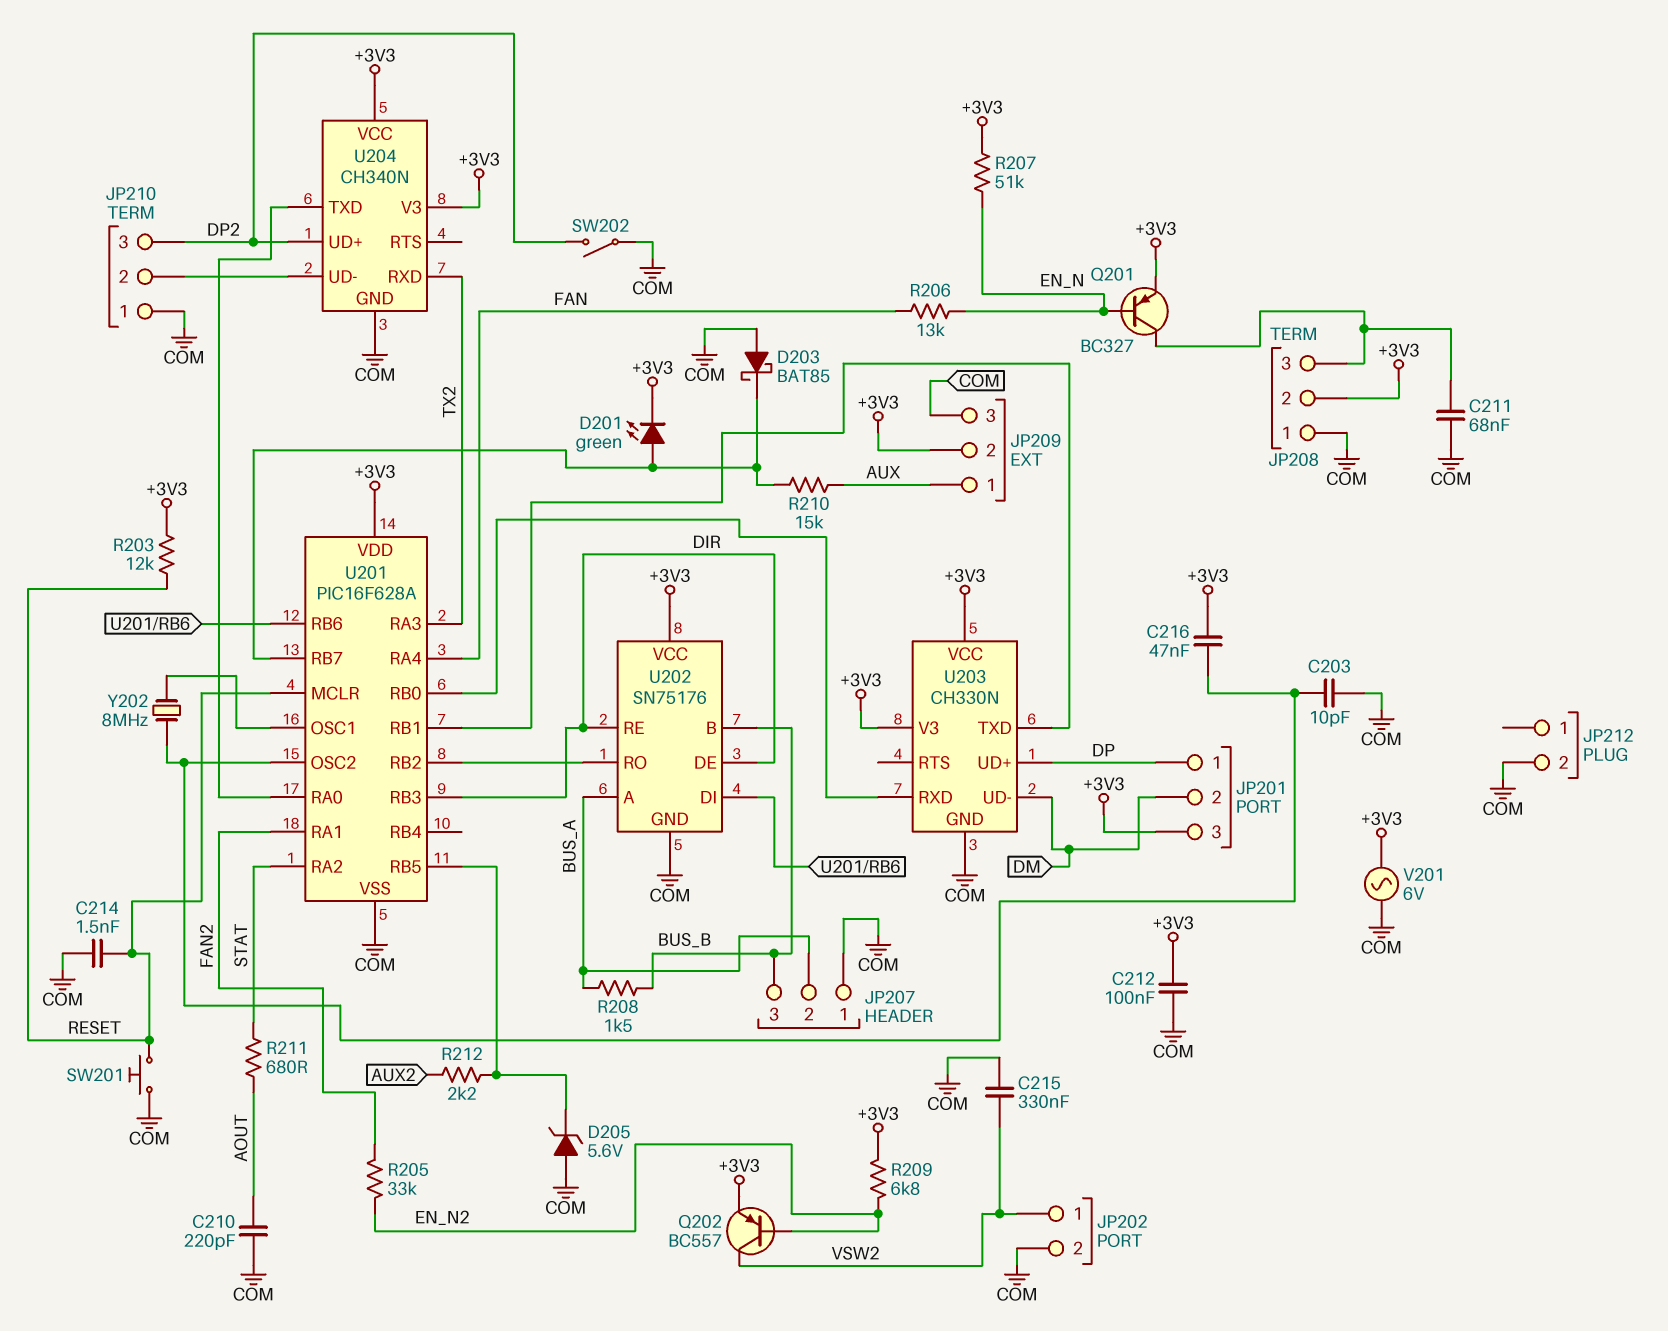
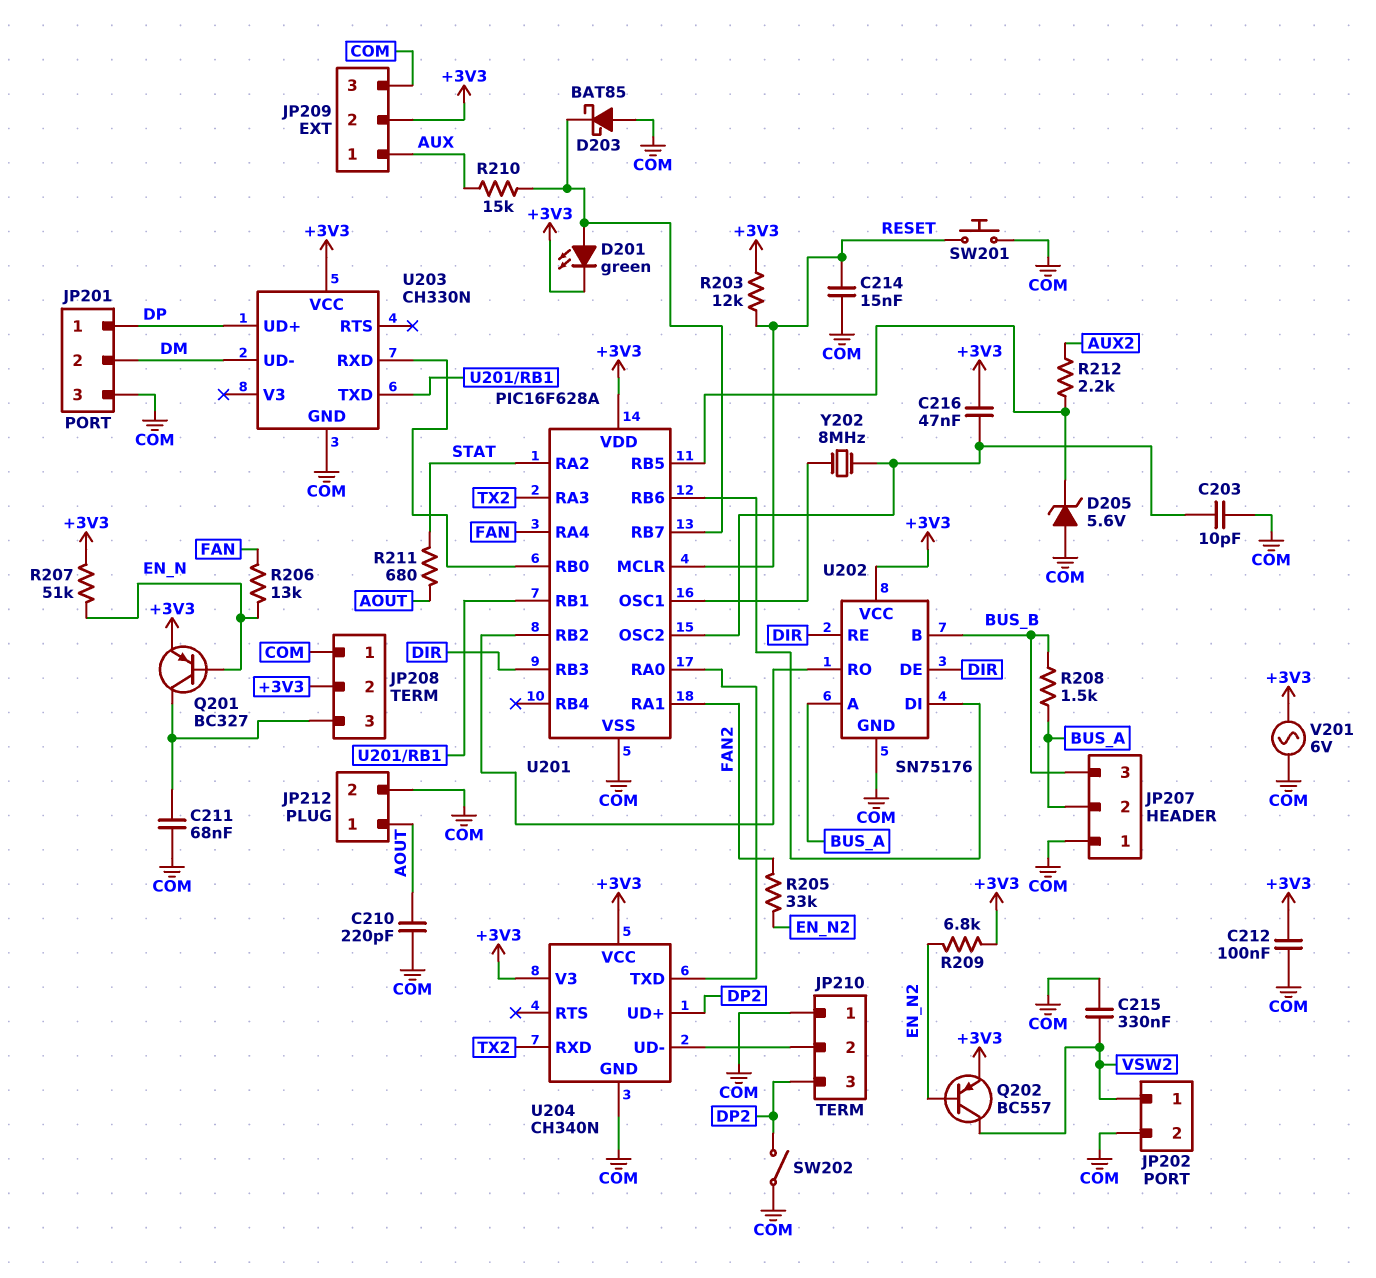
C214: 1.5nF (COM, RESET) -> 15nF (COM, RESET)
JP201 pin 3: +3V3 -> COM
JP212 pin 1: none -> AOUT
U203 pin V3: +3V3 -> none

